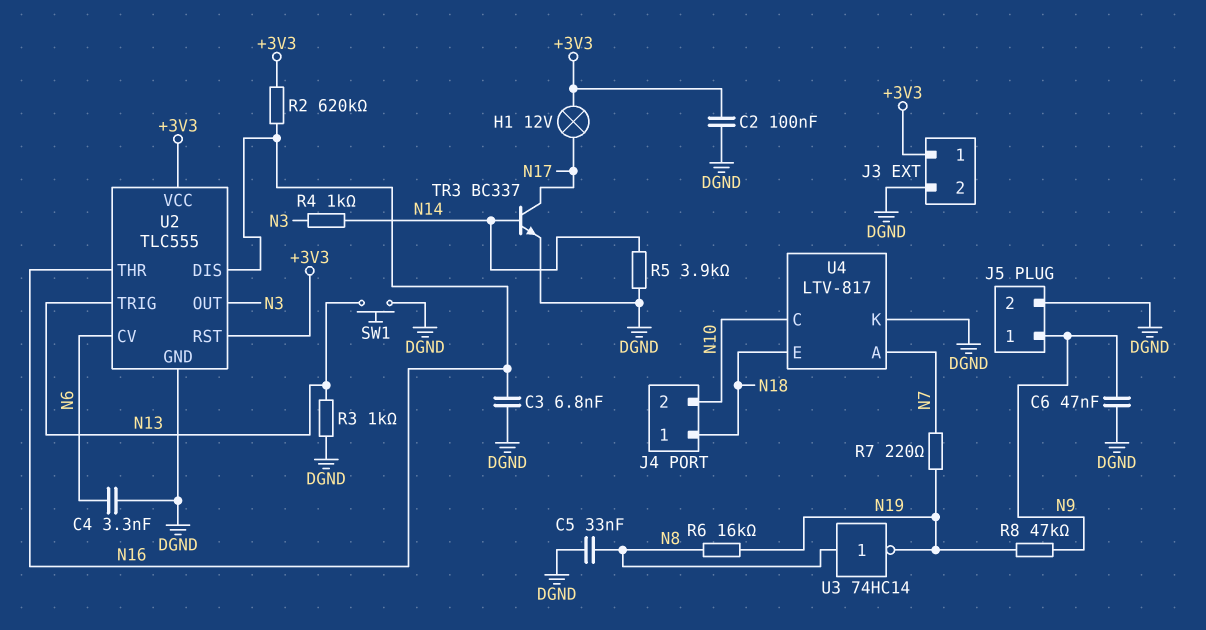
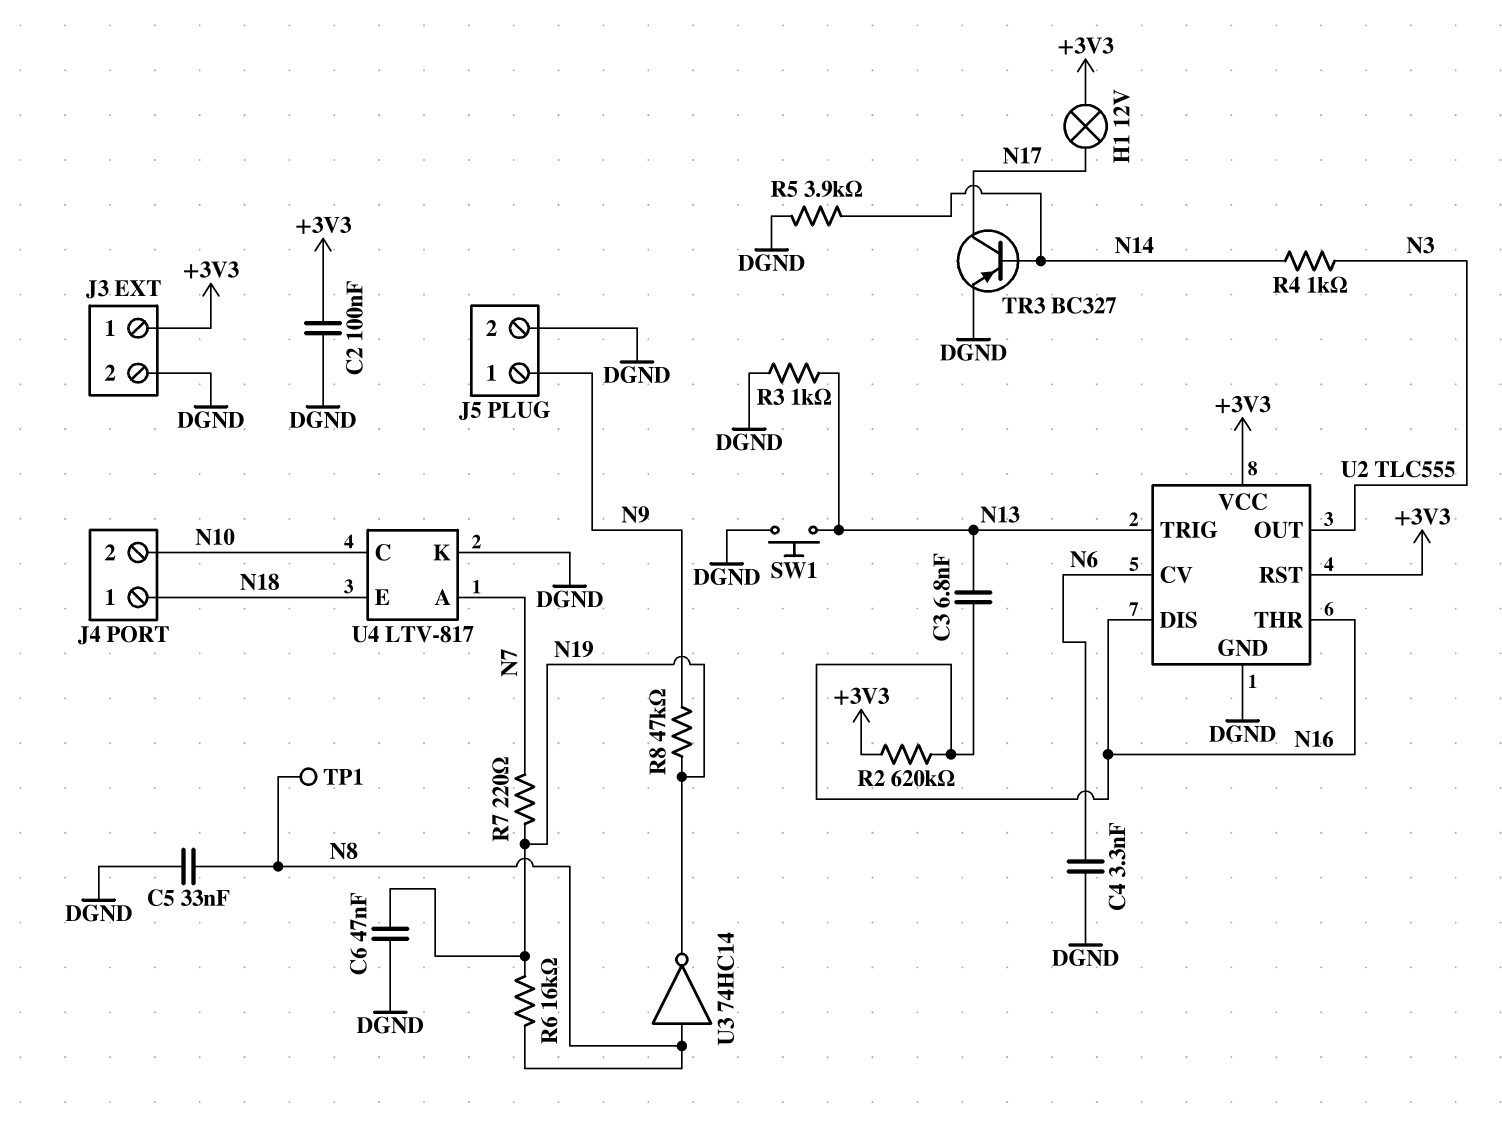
C3: 6.8nF (DGND, N16) -> 6.8nF (N13, N16)
C6: 47nF (DGND, N9) -> 47nF (DGND, N19)
TP1: none -> test point (N8)
TR3: NPN BC337 (B N14, C N17, E DGND) -> PNP BC327 (B N14, C N17, E DGND)

